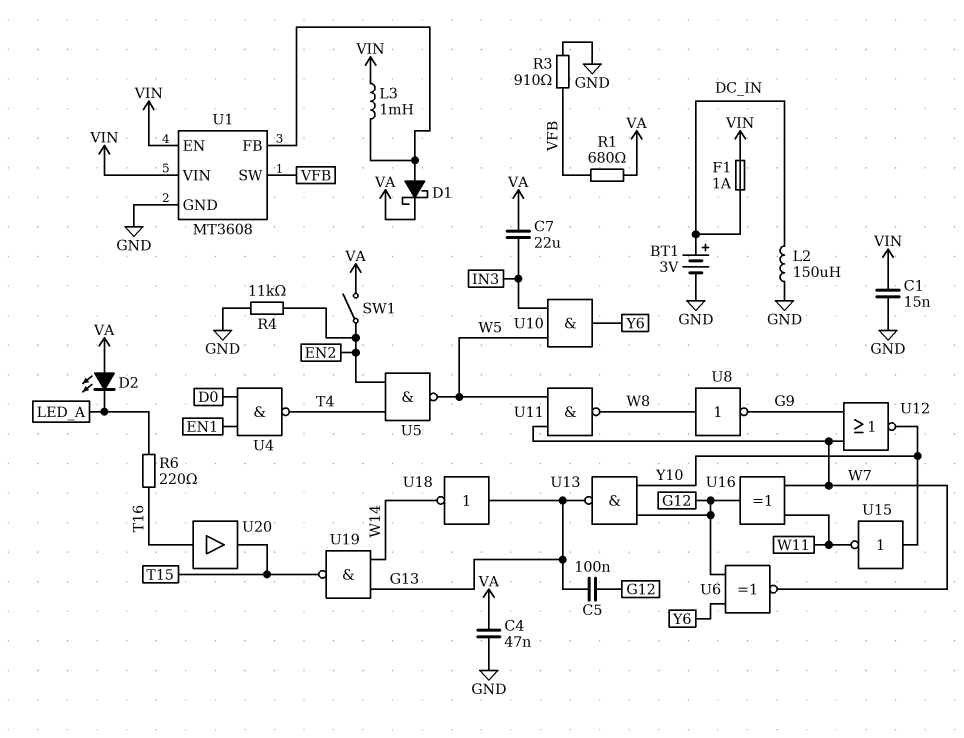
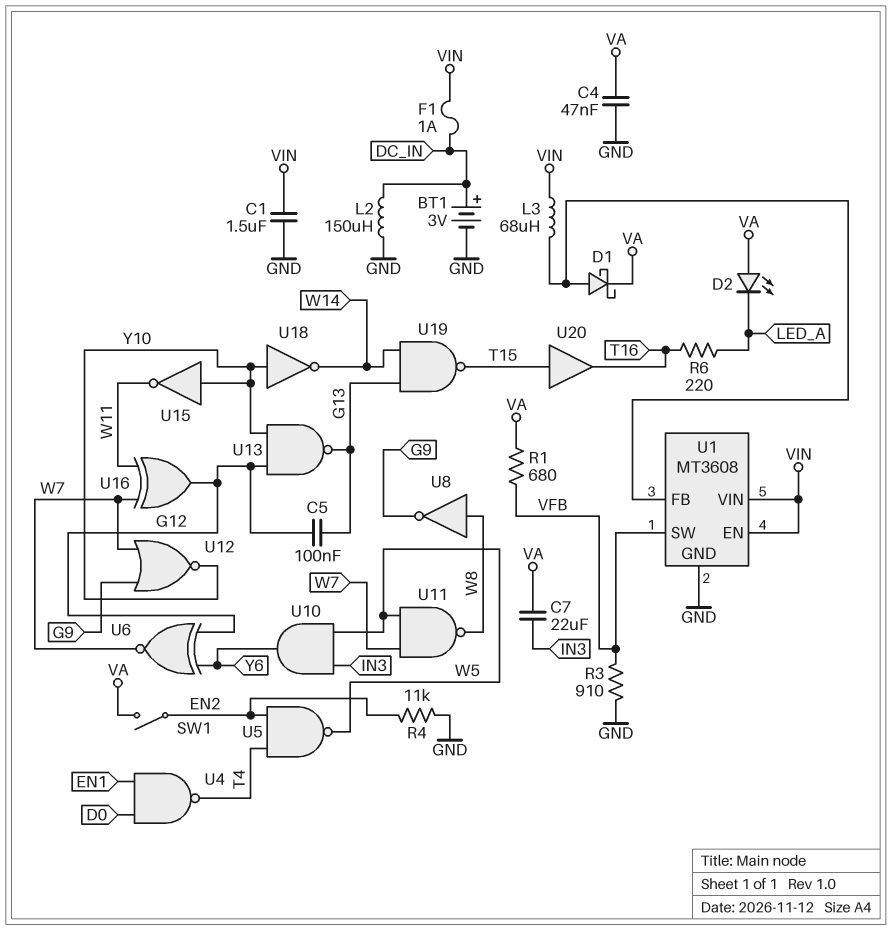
C1: 15nF (GND, VIN) -> 1.5uF (GND, VIN)
L3: 1mH (U1/FB, VIN) -> 68uH (U1/FB, VIN)
U18: NOT (in G13, out W14) -> NOT (in Y10, out W14)
U20: buffer (in T16, out T15) -> buffer (in T15, out T16)

